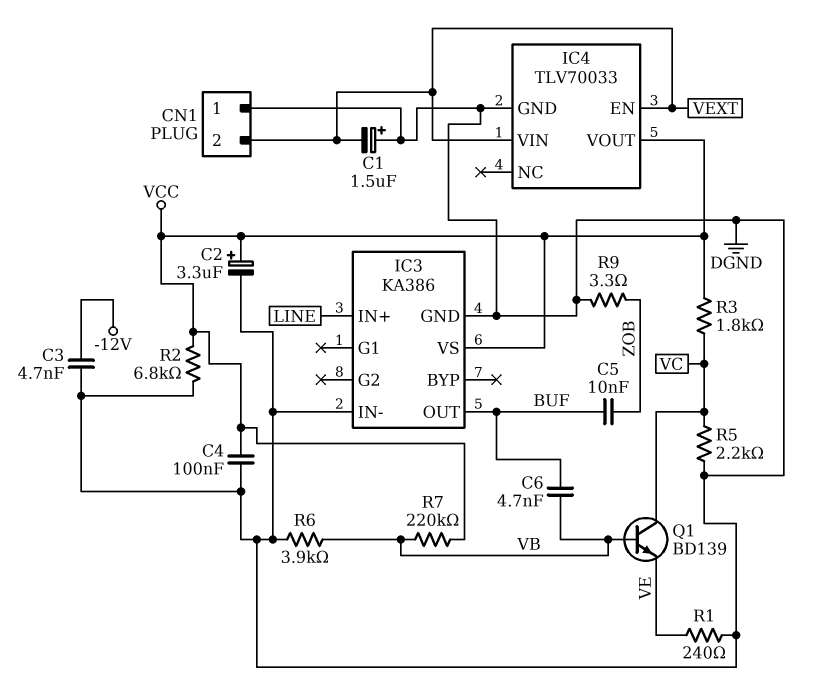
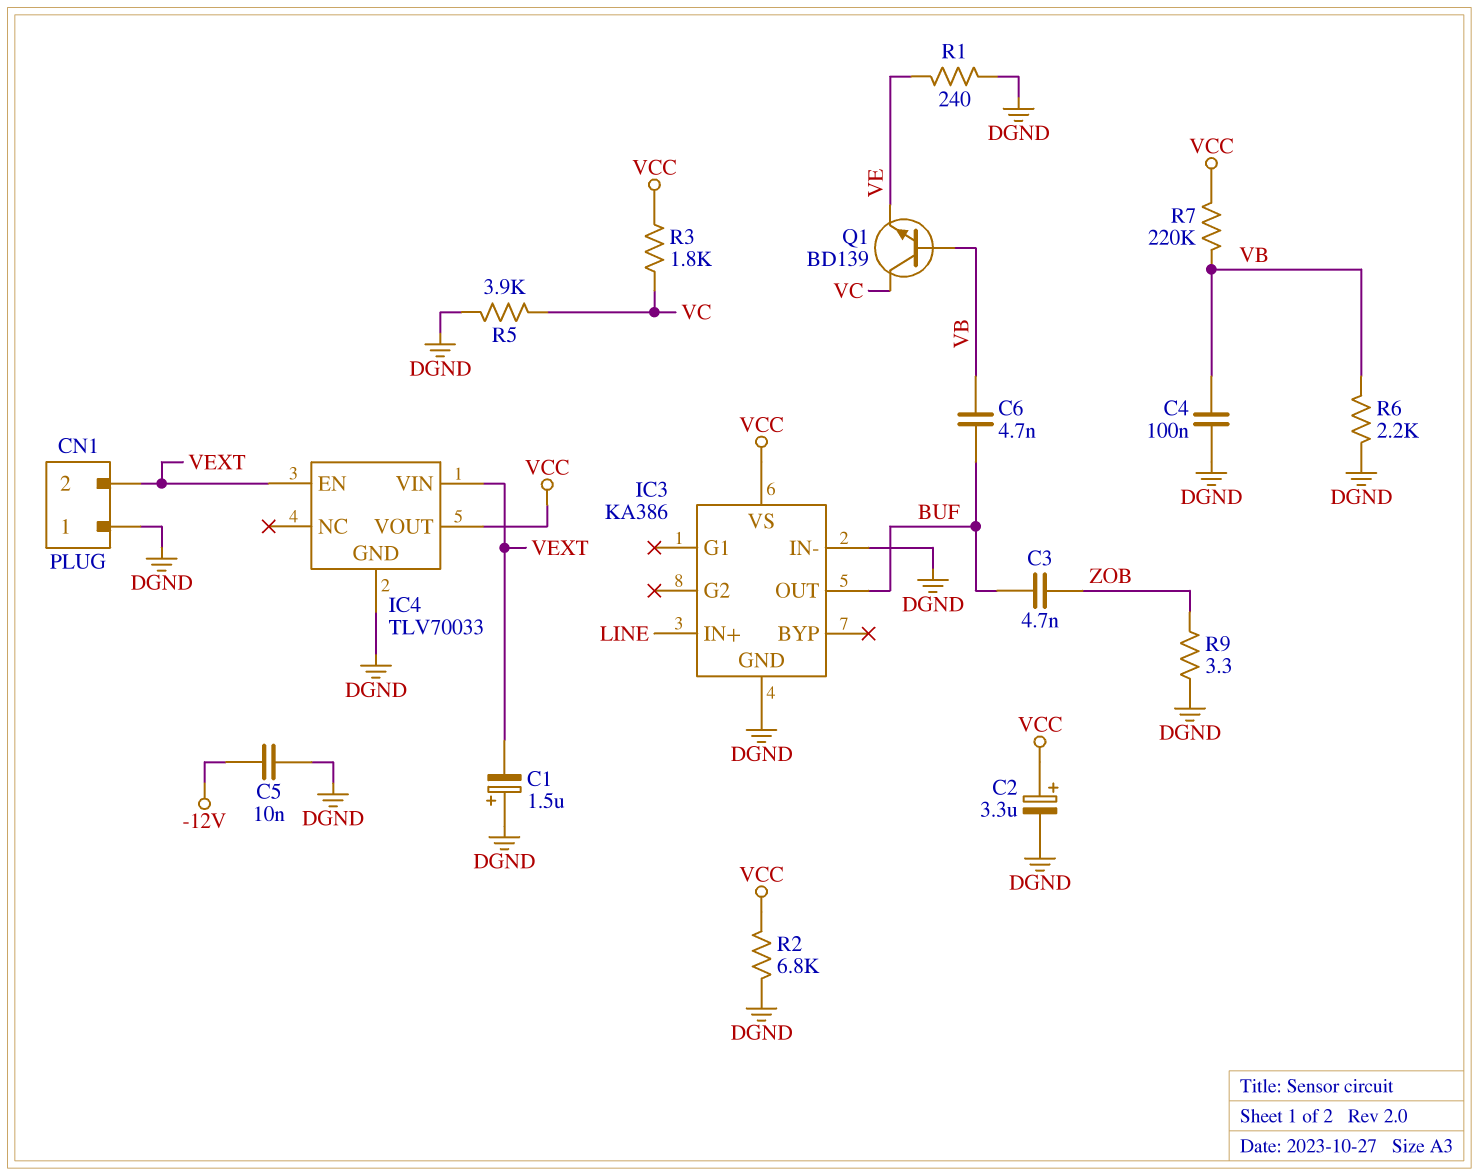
C3: 4.7nF (-12V, DGND) -> 4.7nF (BUF, ZOB)
C4: 100nF (DGND, VCC) -> 100nF (DGND, VB)
C5: 10nF (BUF, ZOB) -> 10nF (-12V, DGND)
R5: 2.2k (DGND, VC) -> 3.9k (DGND, VC)
R6: 3.9k (DGND, VB) -> 2.2k (DGND, VB)

